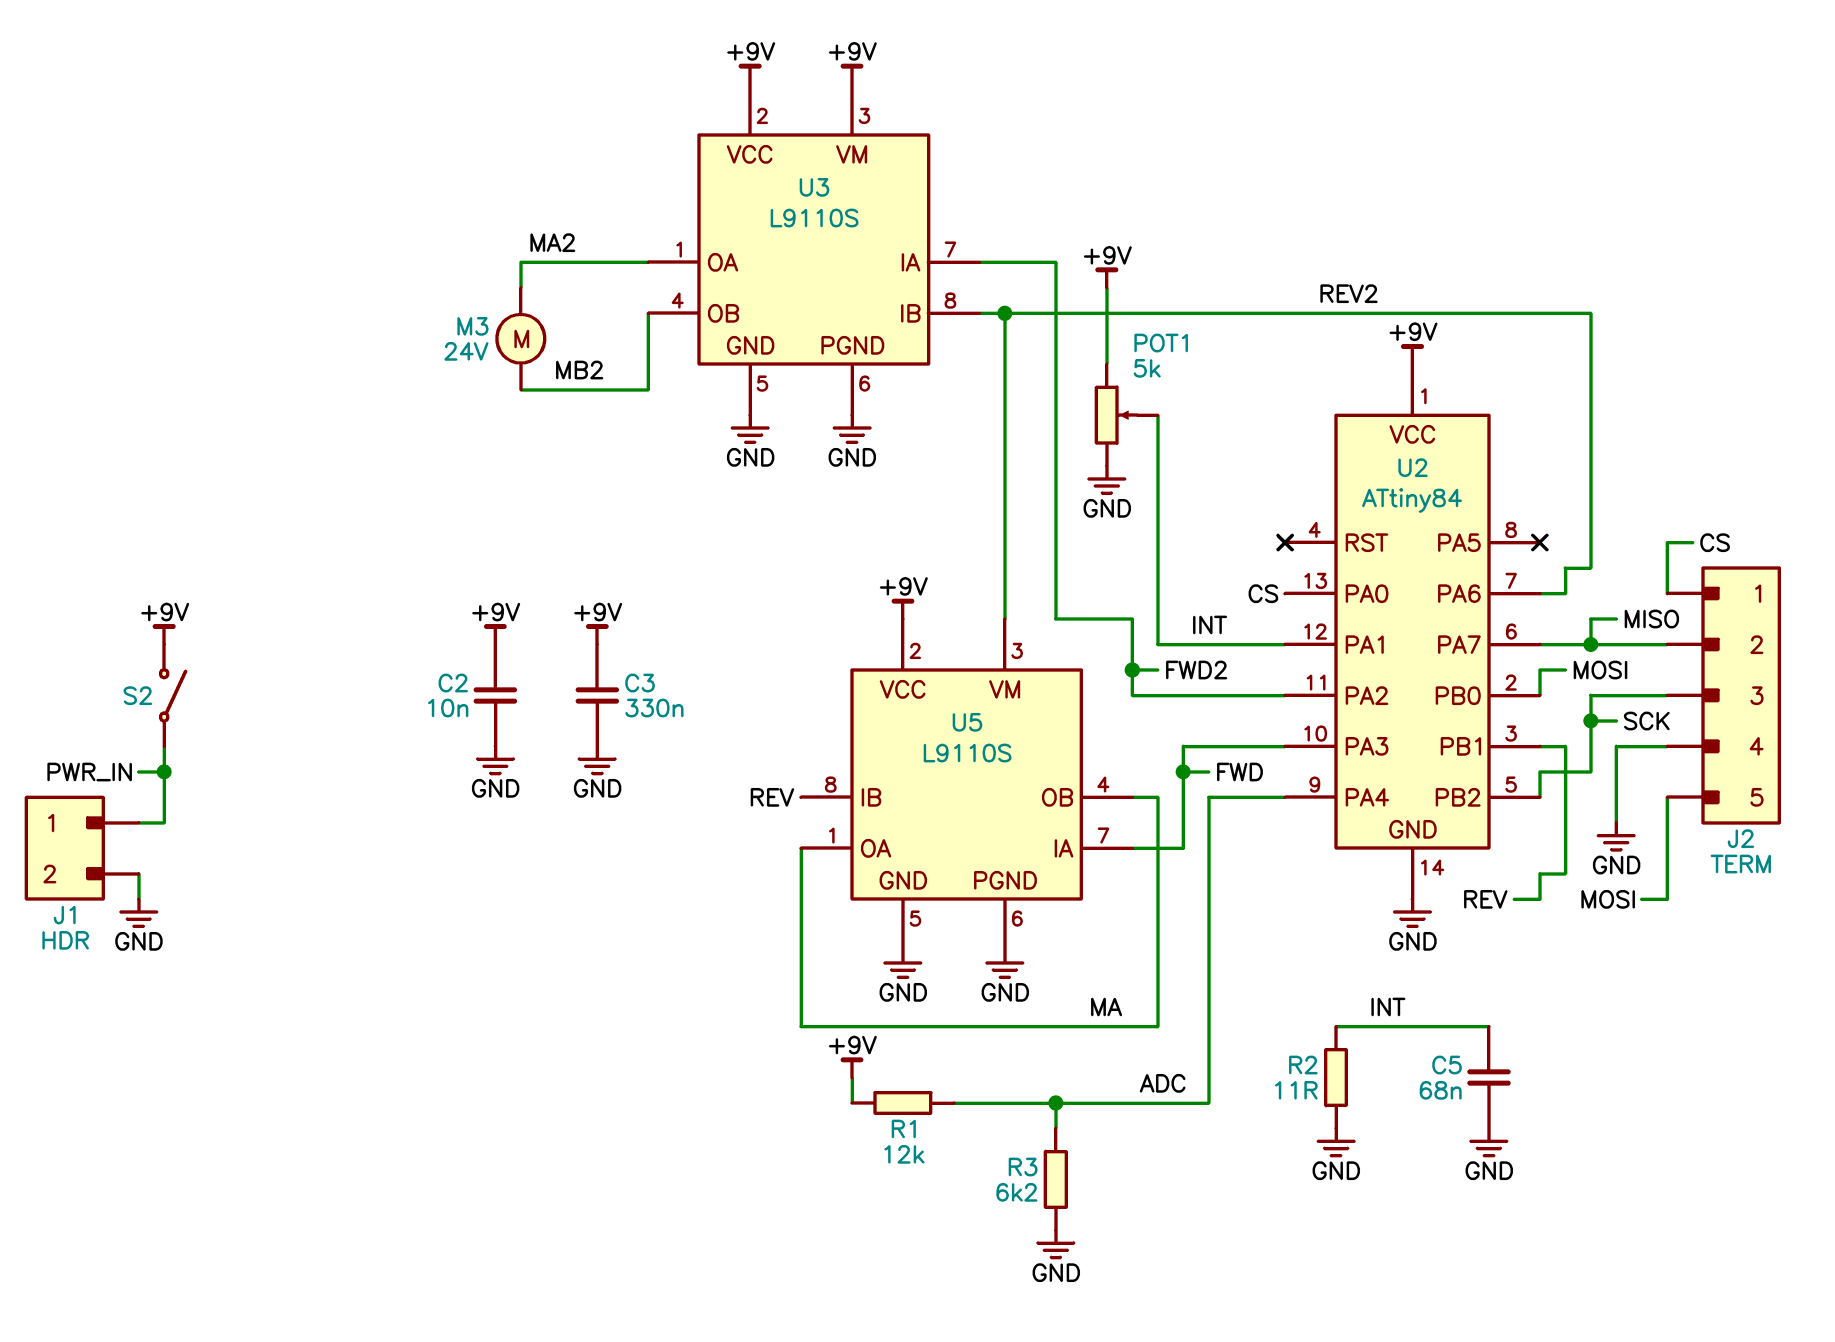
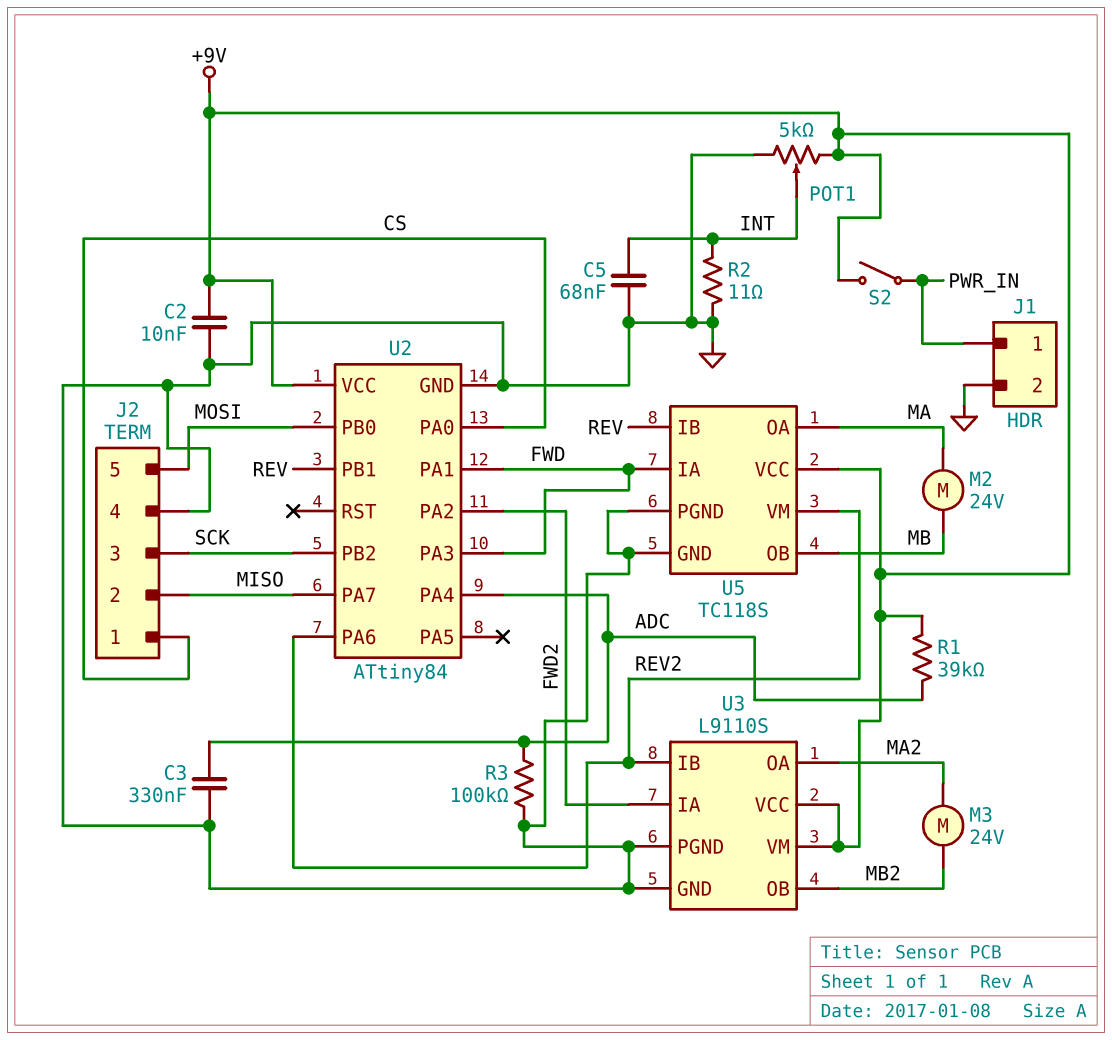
C3: 330nF (+9V, GND) -> 330nF (ADC, GND)
M2: none -> motor 24V (MA, MB)
R1: 12k (+9V, ADC) -> 39k (+9V, ADC)
R3: 6.2k (ADC, GND) -> 100k (ADC, GND)
U2 pin PA1: INT -> FWD
U5: L9110S -> TC118S
U5 pin OB: MA -> MB

